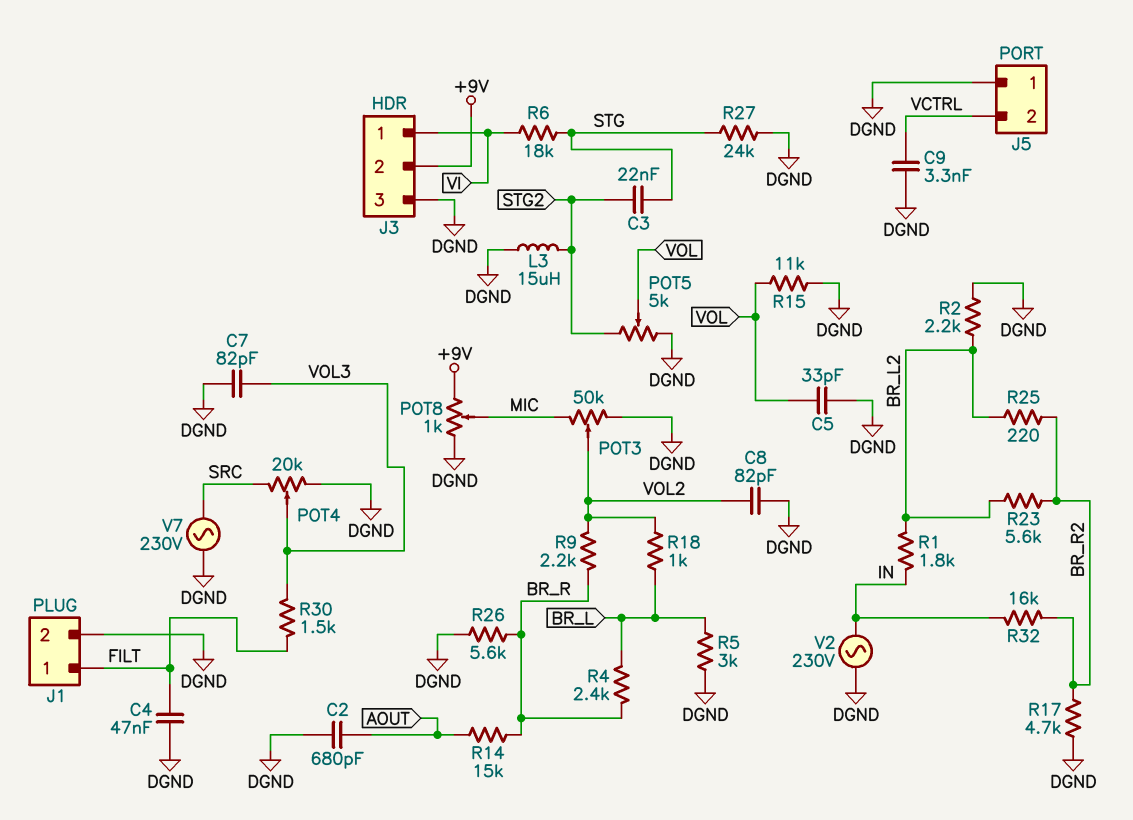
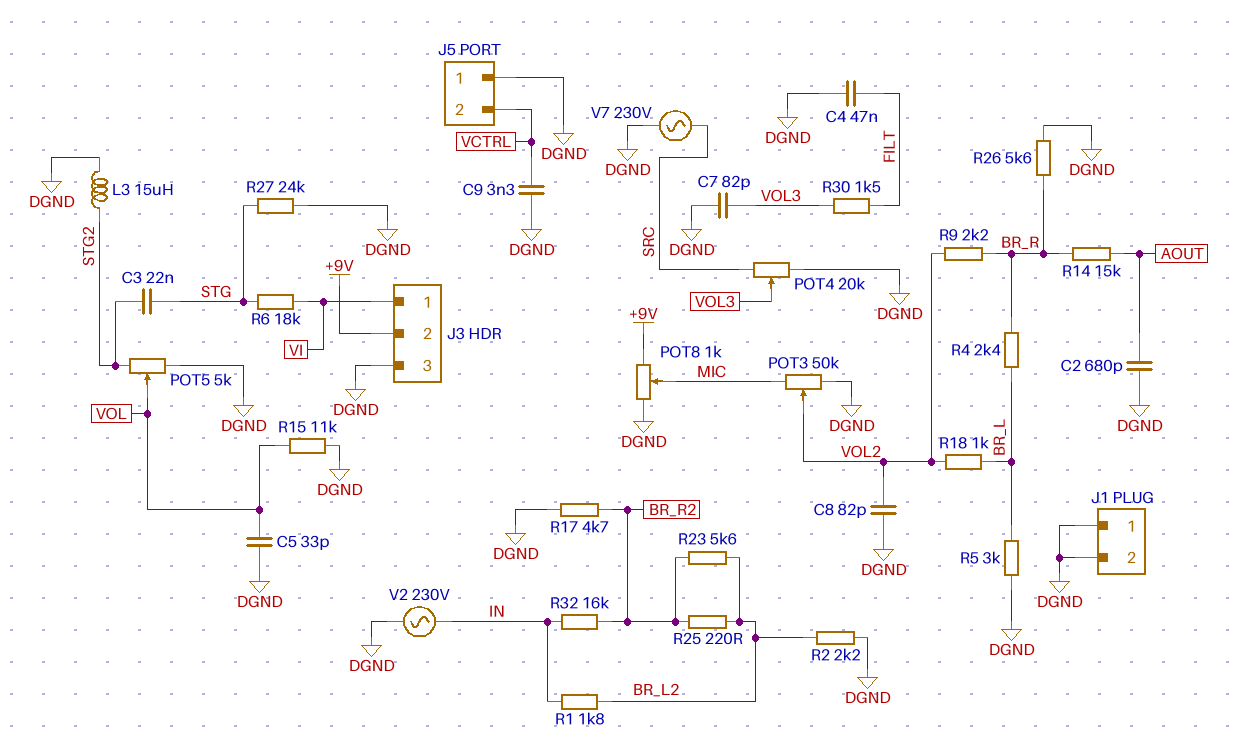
J1 pin 1: FILT -> DGND

